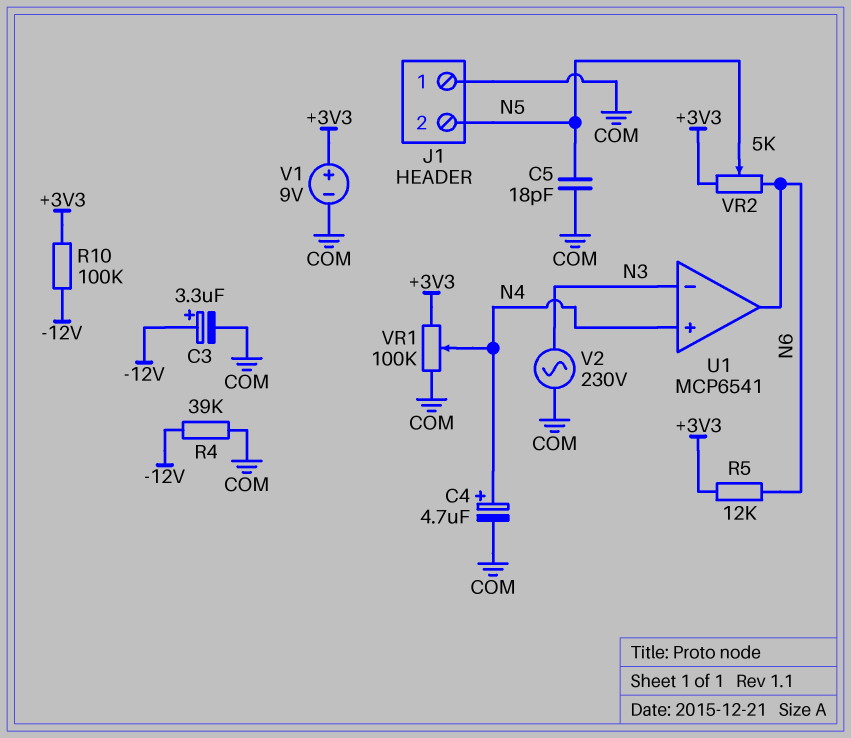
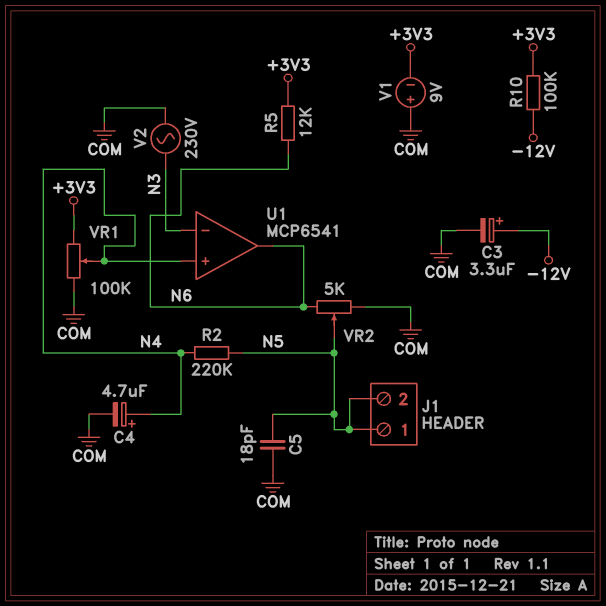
J1 pin 1: COM -> N5
R2: none -> 220k (N4, N5)
R4: 39k (-12V, COM) -> none
V1: 9V (plus +3V3, minus COM) -> 9V (plus COM, minus +3V3)
VR2: 5k (+3V3, N6, wiper N5) -> 5k (COM, N6, wiper N5)

